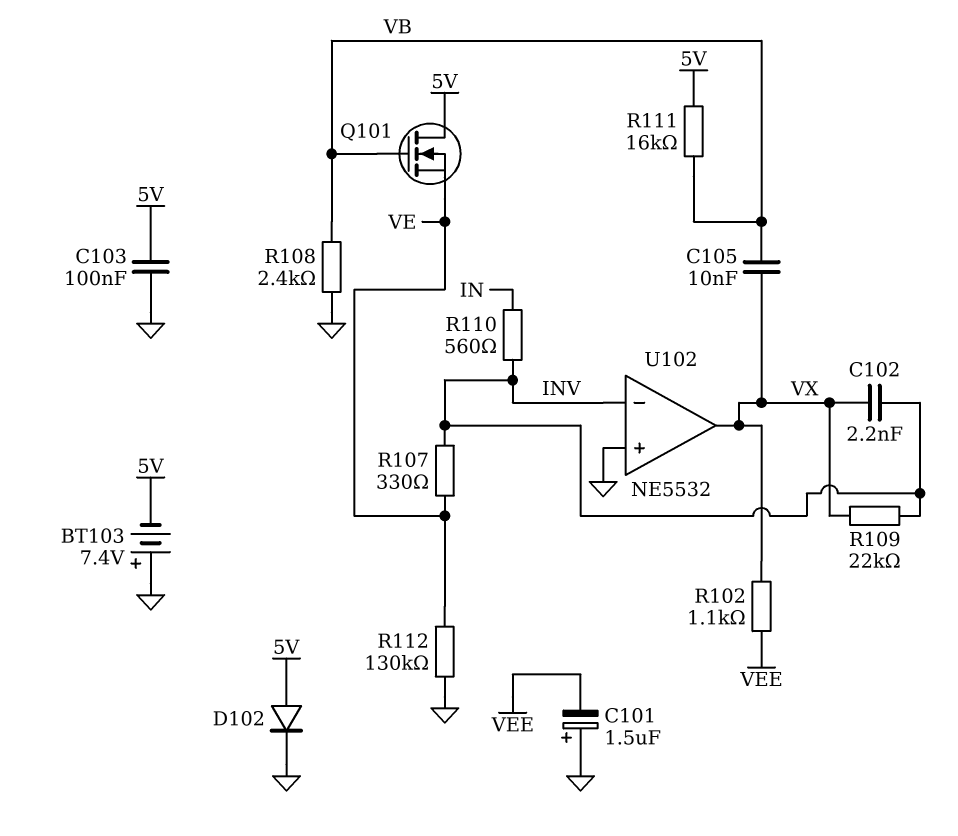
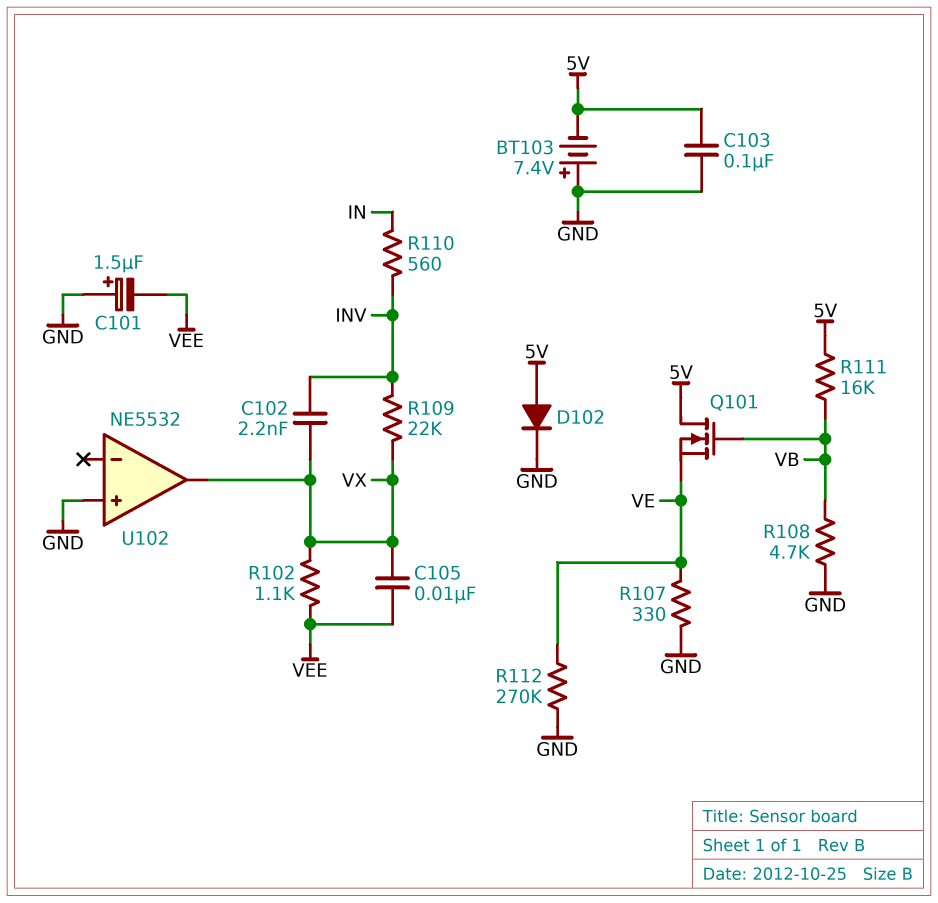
C105: 10nF (VB, VX) -> 10nF (VEE, VX)
R107: 330 (INV, VE) -> 330 (GND, VE)
R108: 2.4k (GND, VB) -> 4.7k (GND, VB)
R112: 130k (GND, VE) -> 270k (GND, VE)
U102 pin in-: INV -> none

